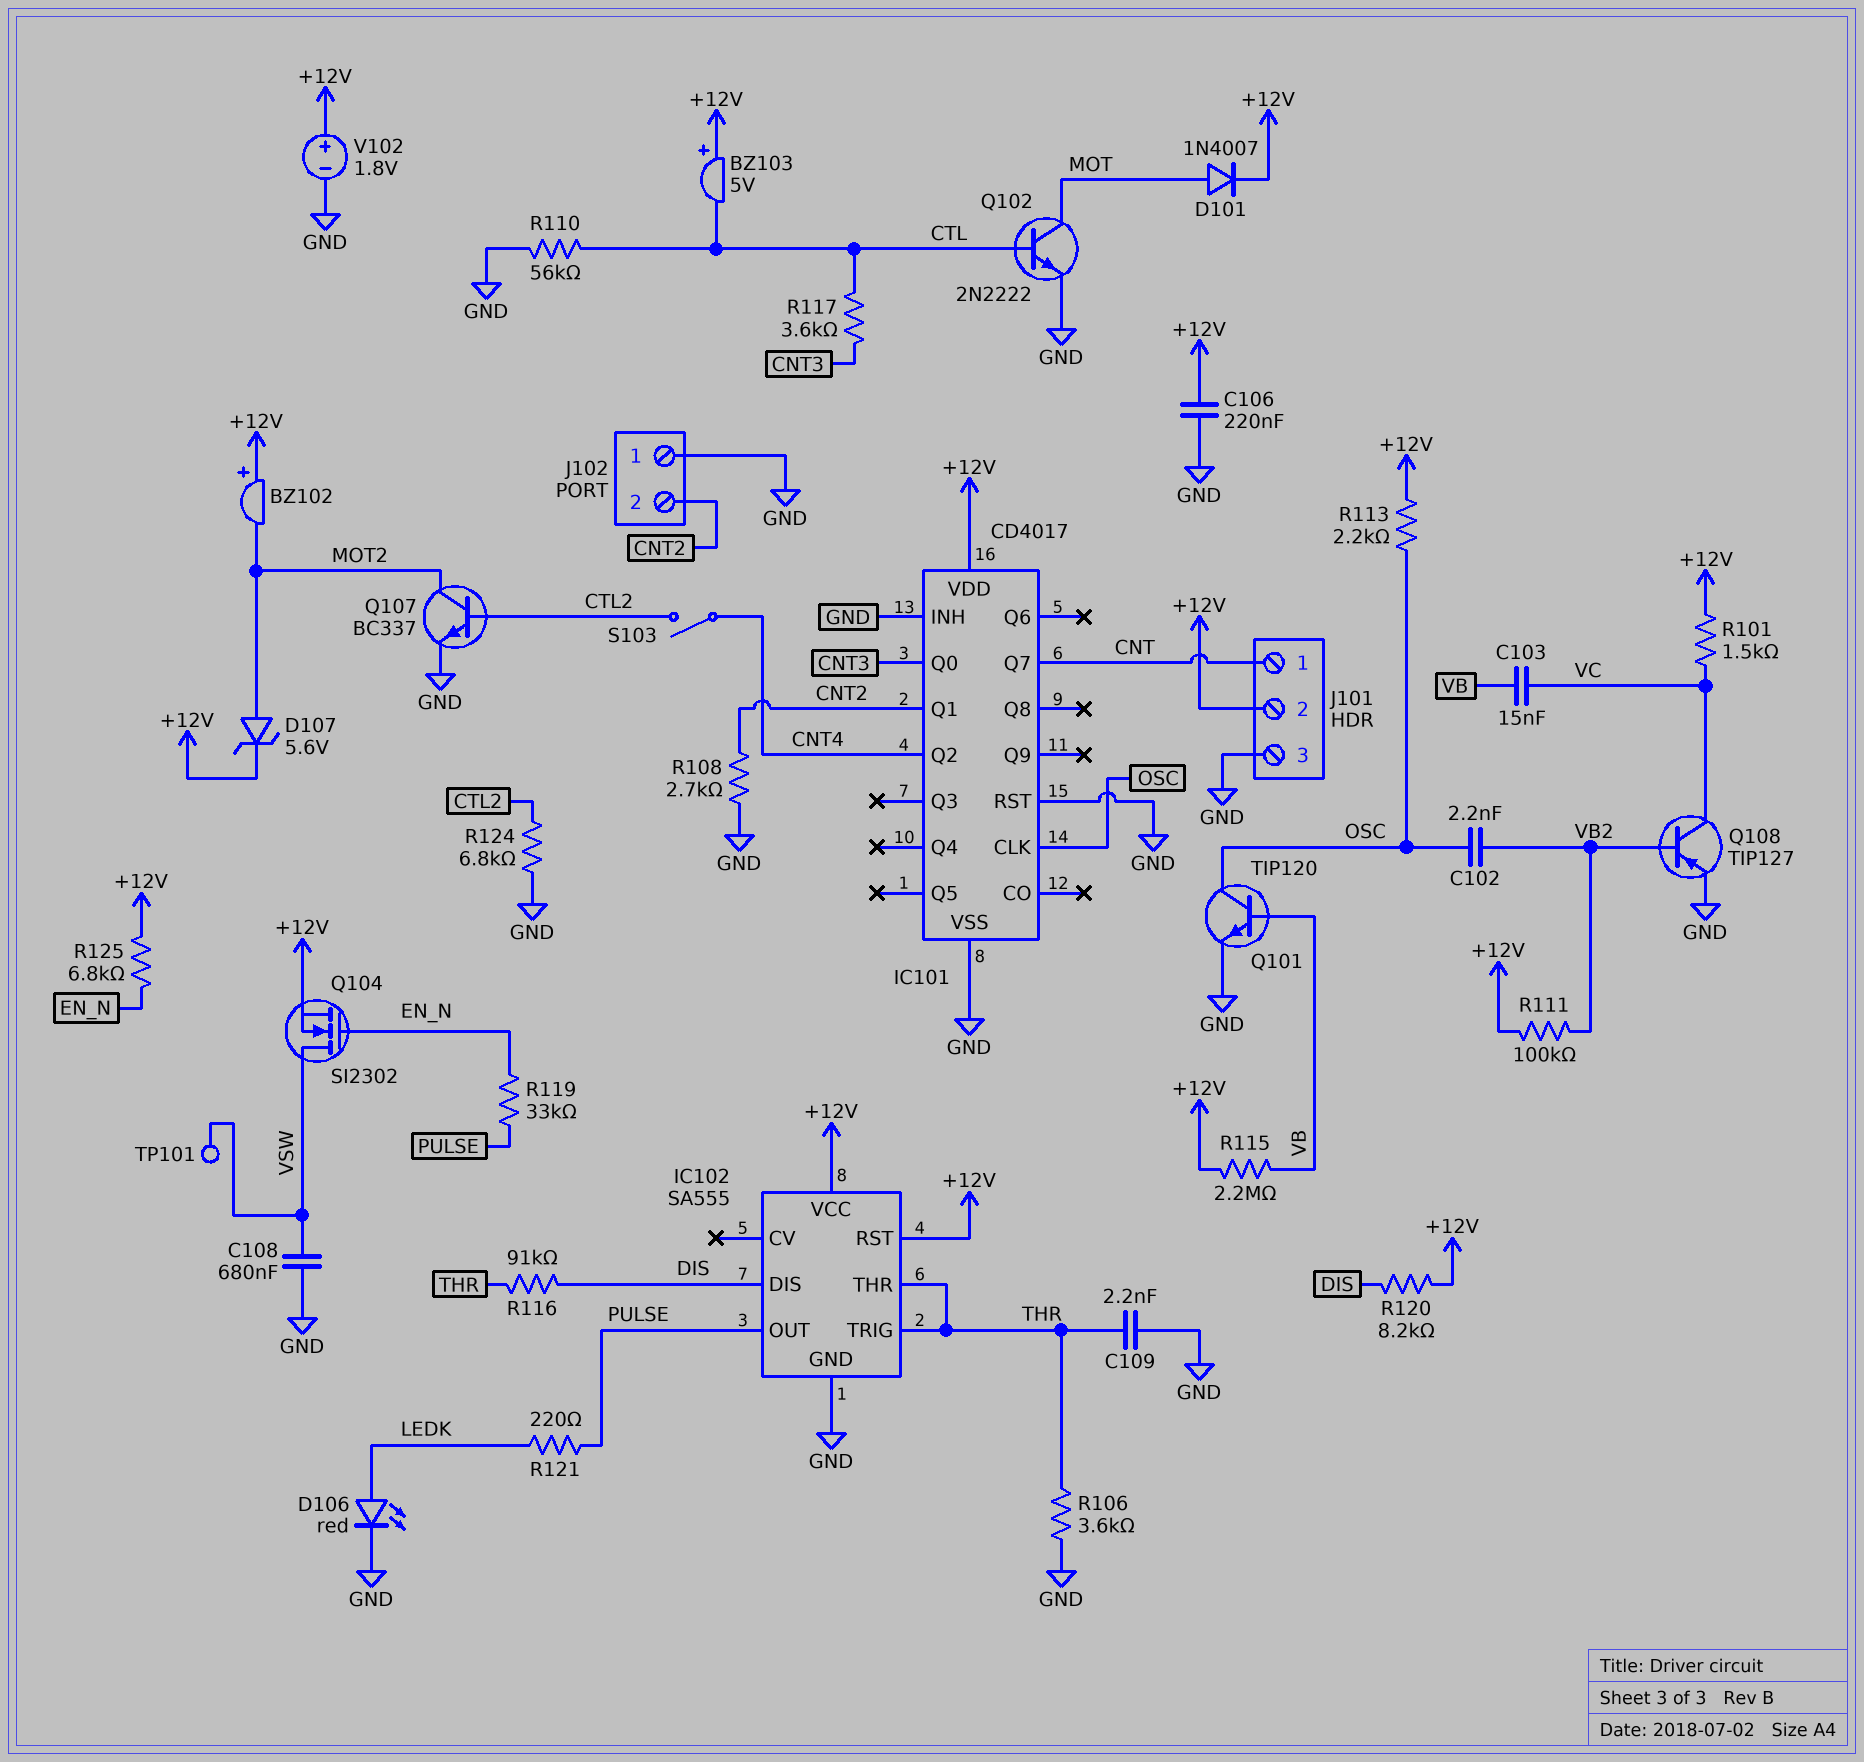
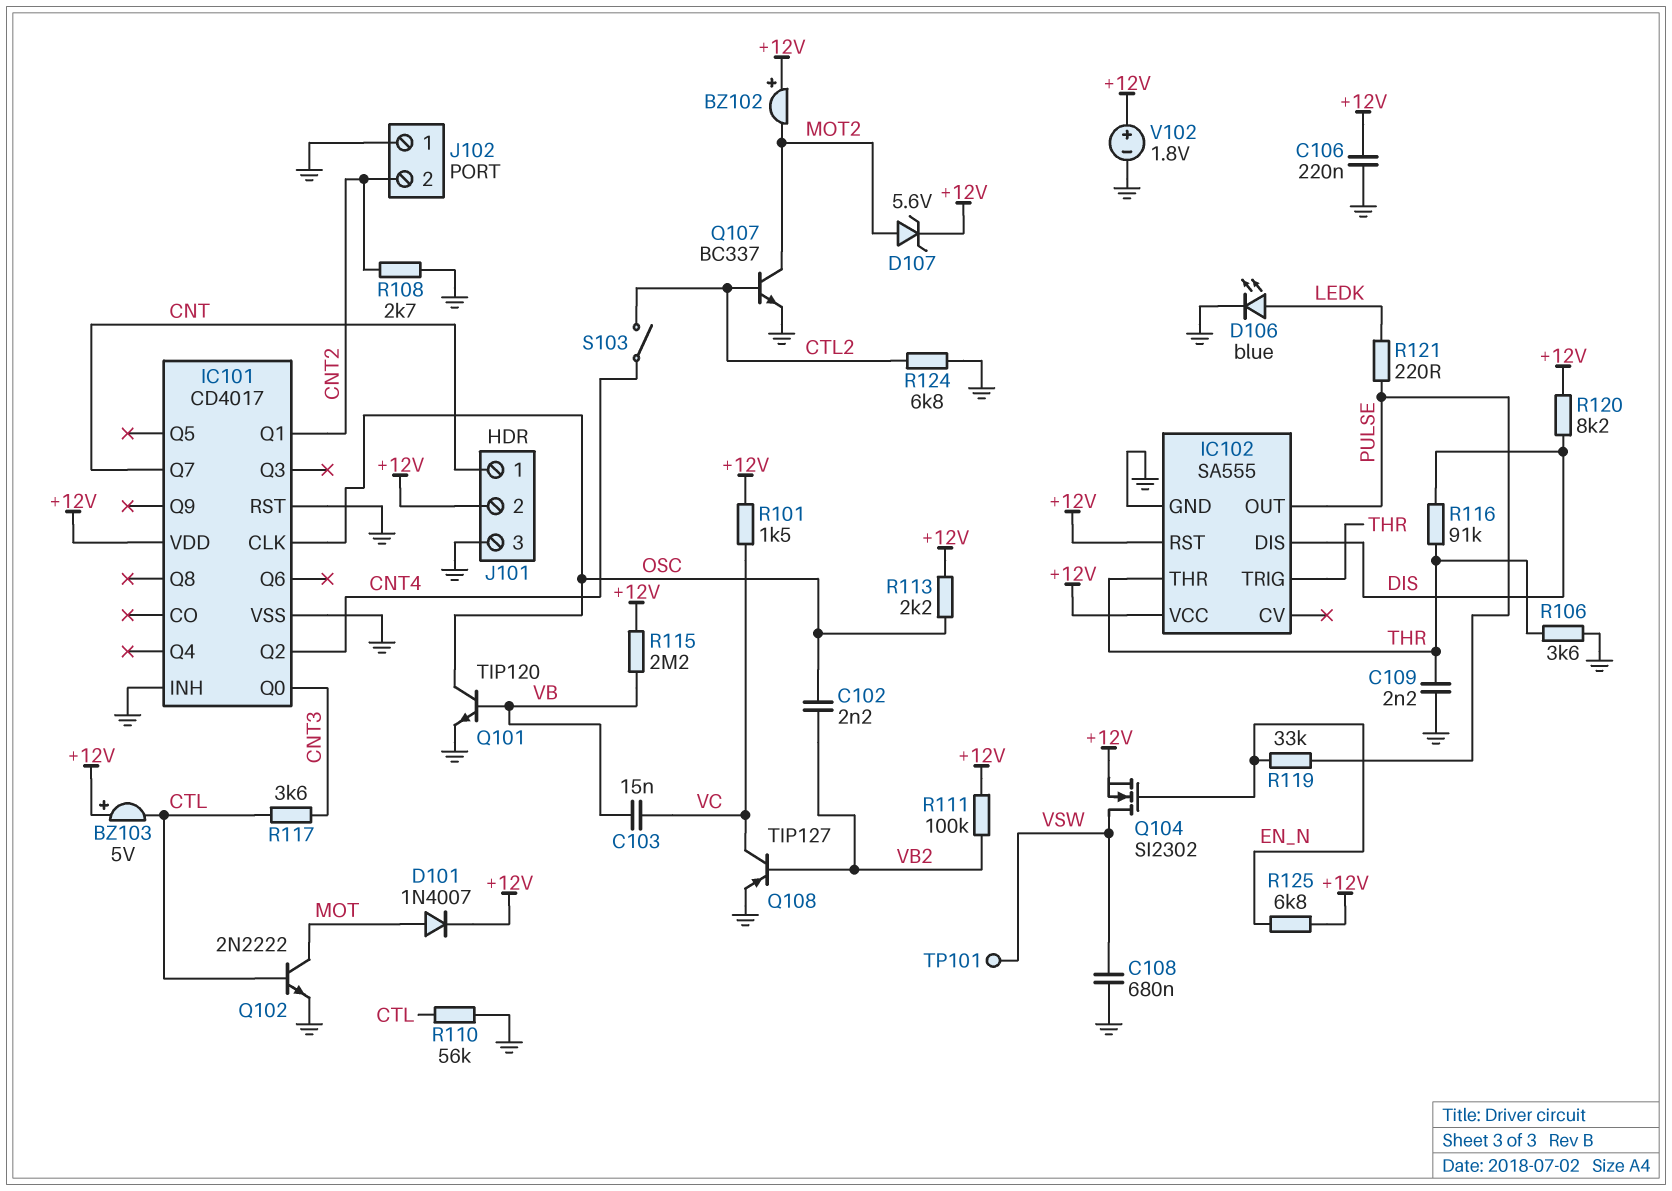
D106: LED red (A LEDK, K GND) -> LED blue (A LEDK, K GND)

